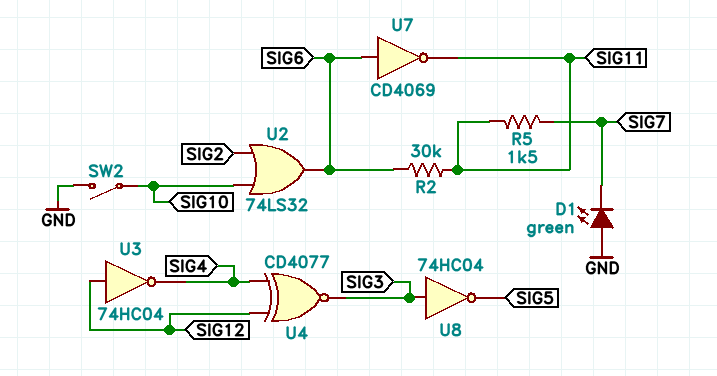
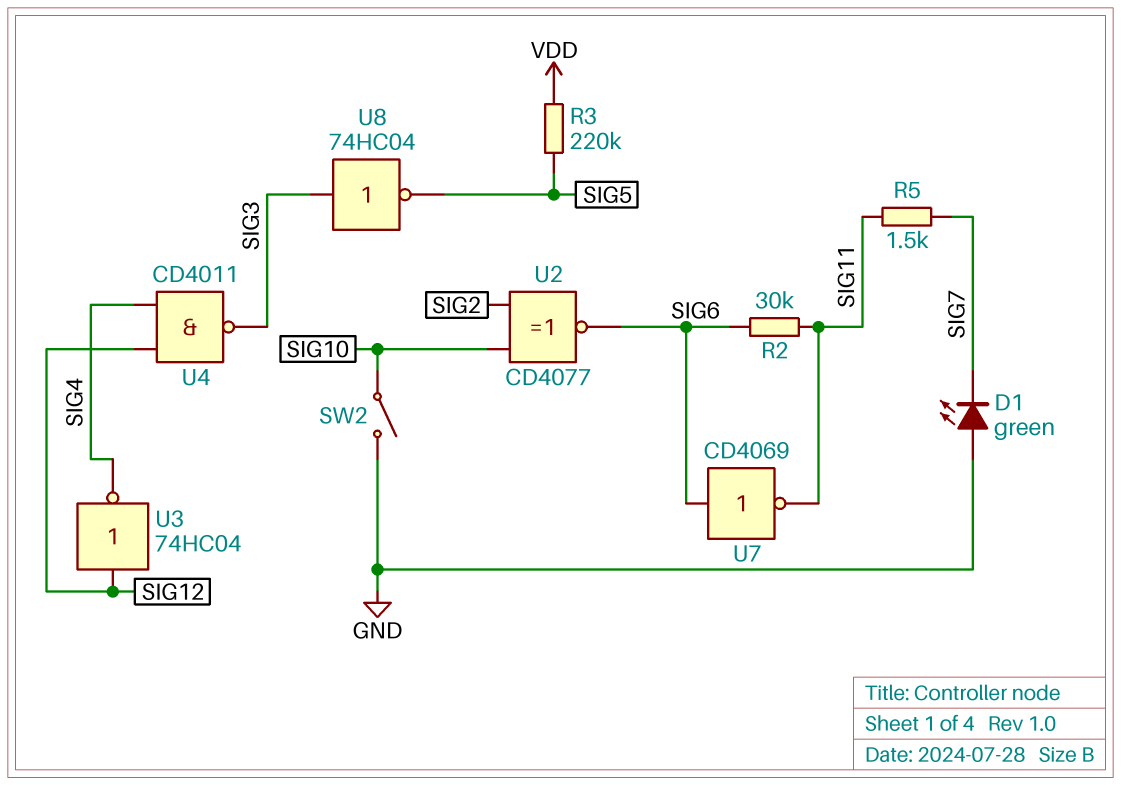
R3: none -> 220k (SIG5, VDD)
U2: OR 74LS32 (in SIG2, in SIG10, out SIG6) -> XNOR CD4077 (in SIG2, in SIG10, out SIG6)
U4: XNOR CD4077 (in SIG4, in SIG12, out SIG3) -> NAND CD4011 (in SIG4, in SIG12, out SIG3)

